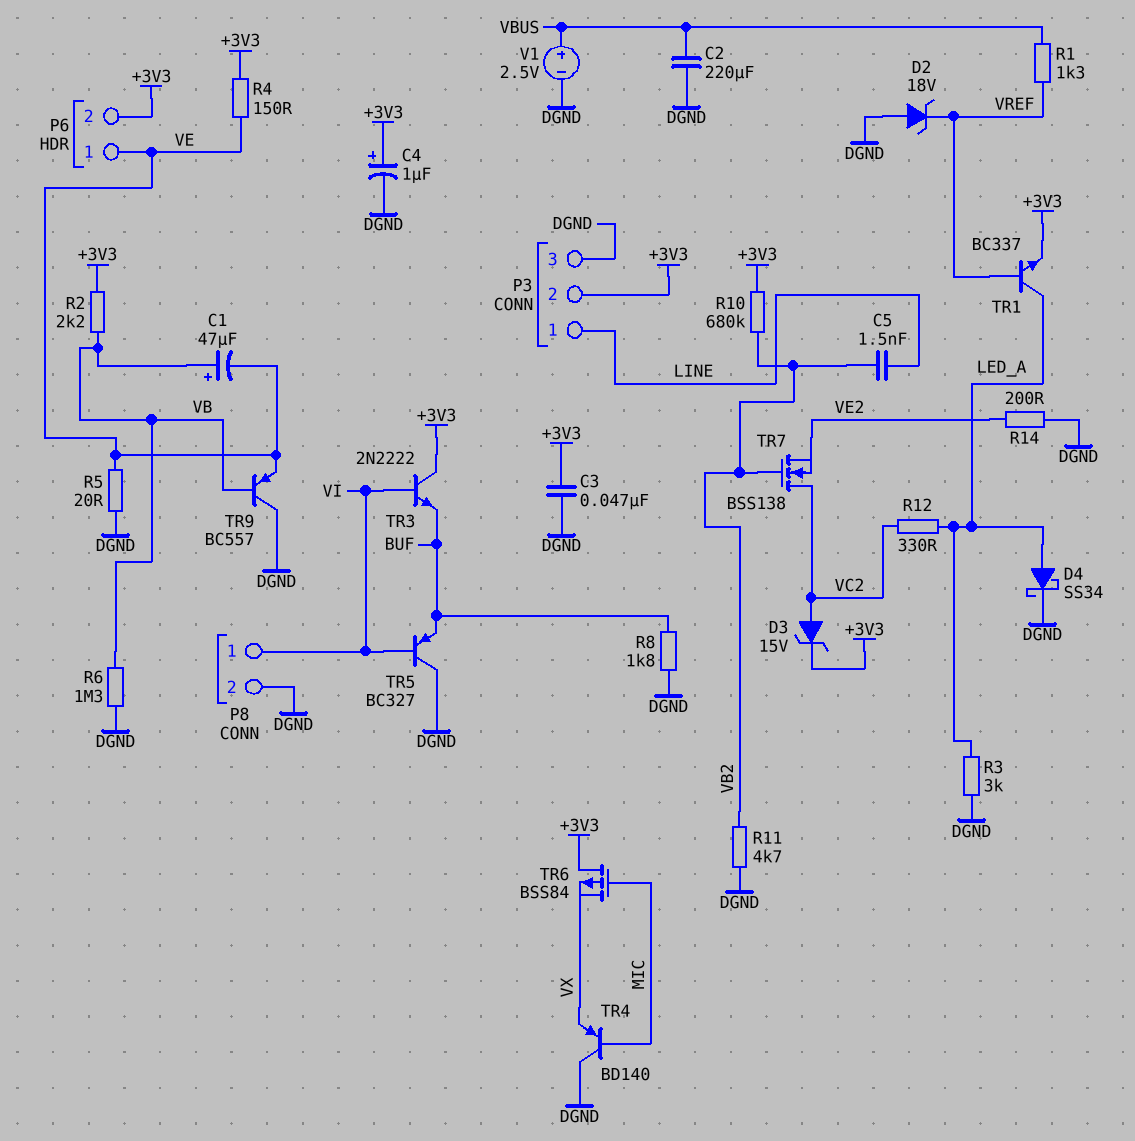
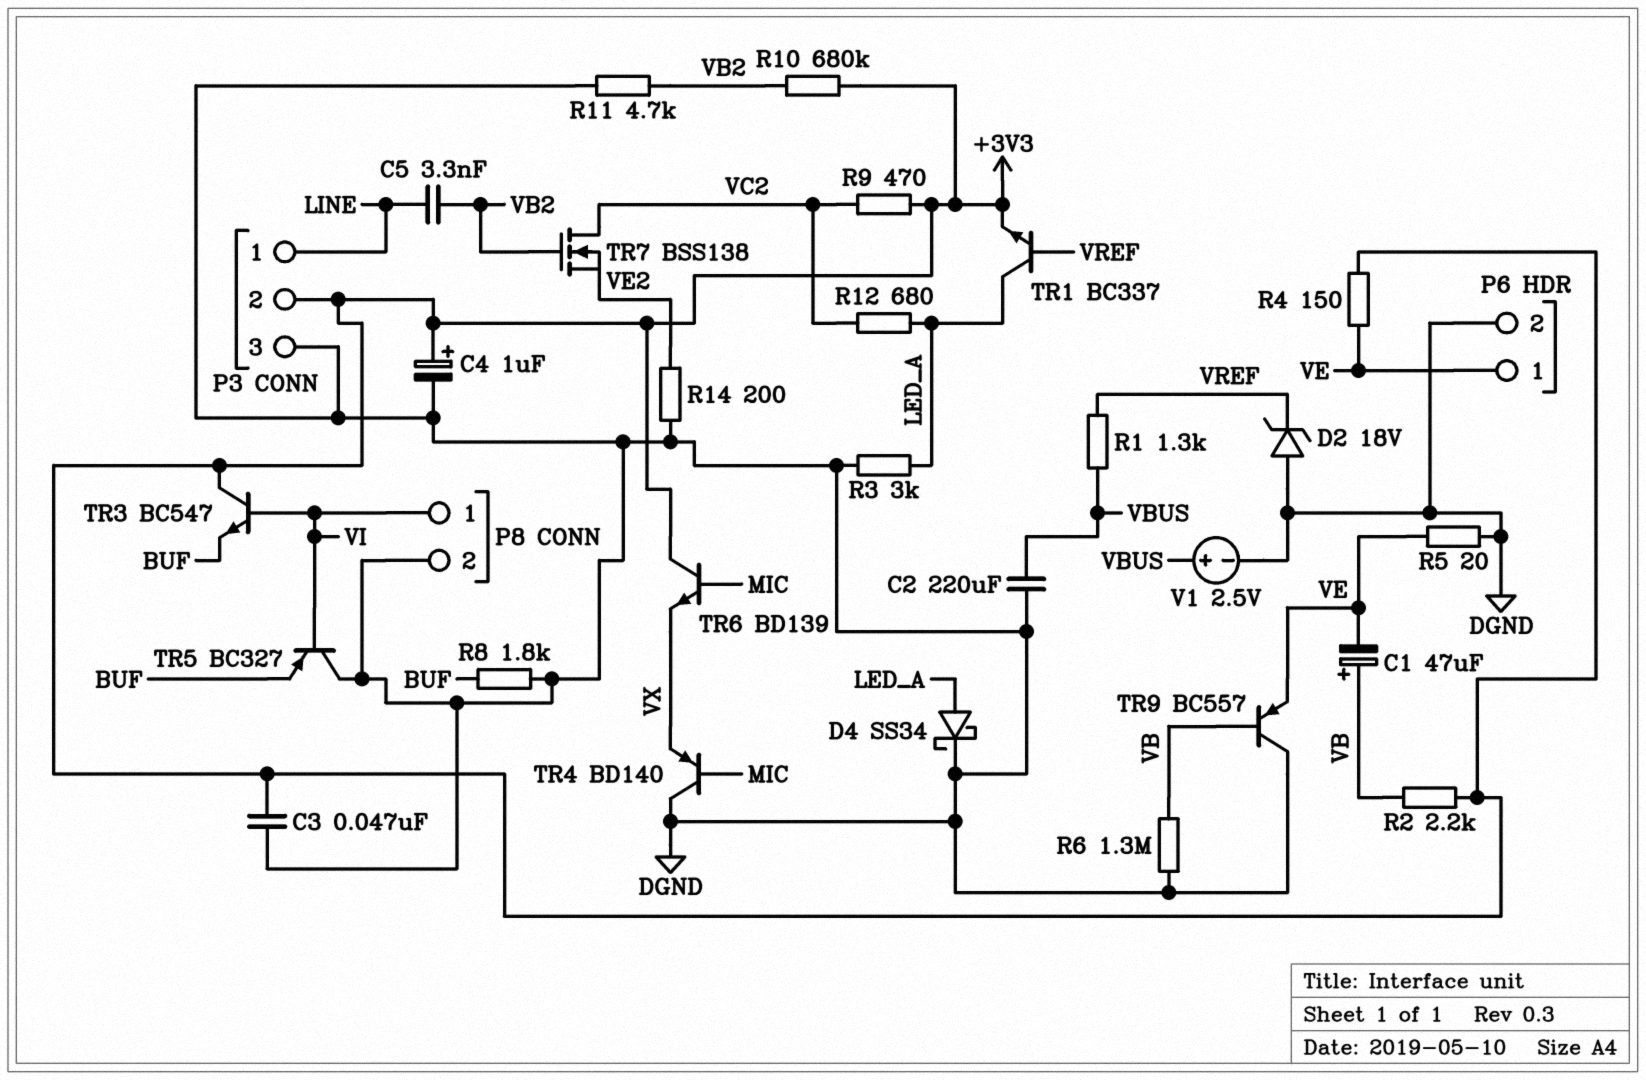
C5: 1.5nF (LINE, VB2) -> 3.3nF (LINE, VB2)
D3: zener 15V (A VC2, K +3V3) -> none
P6 pin 2: +3V3 -> DGND
R9: none -> 470 (+3V3, VC2)
R12: 330 (LED_A, VC2) -> 680 (LED_A, VC2)
TR3: NPN 2N2222 (B VI, C +3V3, E BUF) -> NPN BC547 (B VI, C +3V3, E BUF)
TR6: PMOS BSS84 (G MIC, D +3V3, S VX) -> NPN BD139 (B MIC, C +3V3, E VX)

